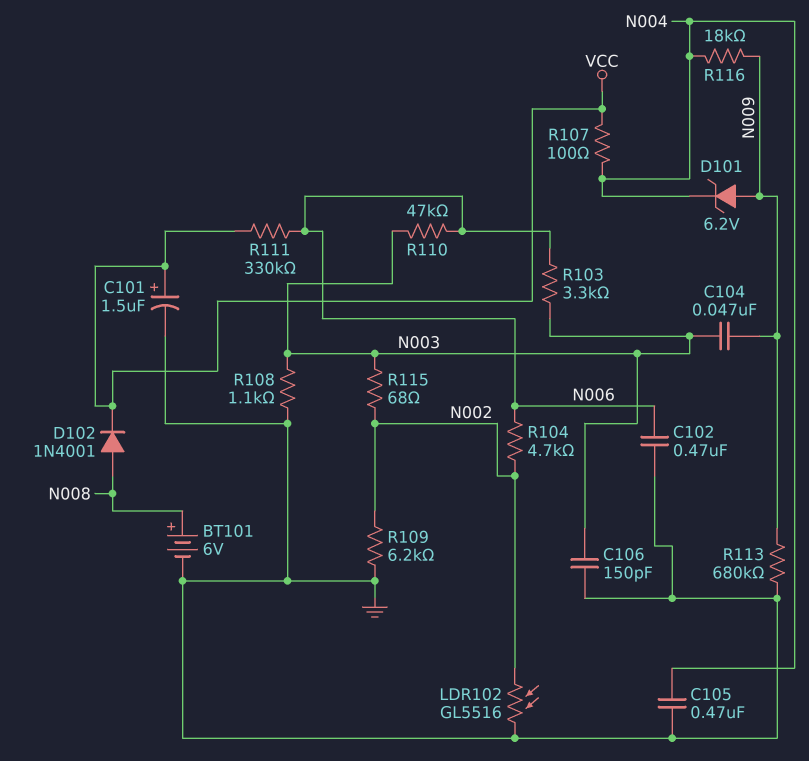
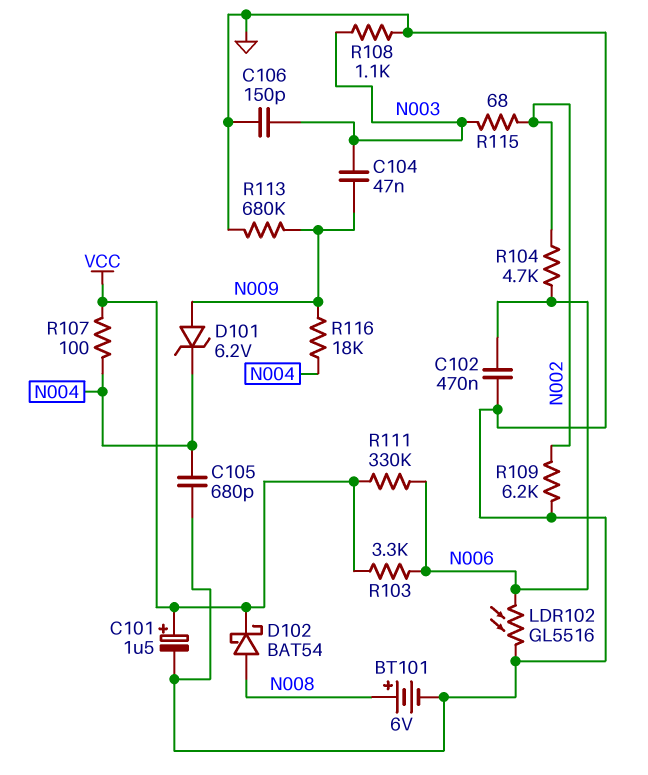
C105: 470nF (GND, N004) -> 680pF (GND, N004)
D102: diode 1N4001 (A N008, K VCC) -> schottky BAT54 (A N008, K VCC)
LDR102: GL5516 (GND, N002) -> GL5516 (GND, N006)
R103: 3.3k (N003, N006) -> 3.3k (N006, VCC)
R110: 47k (N003, N006) -> none

